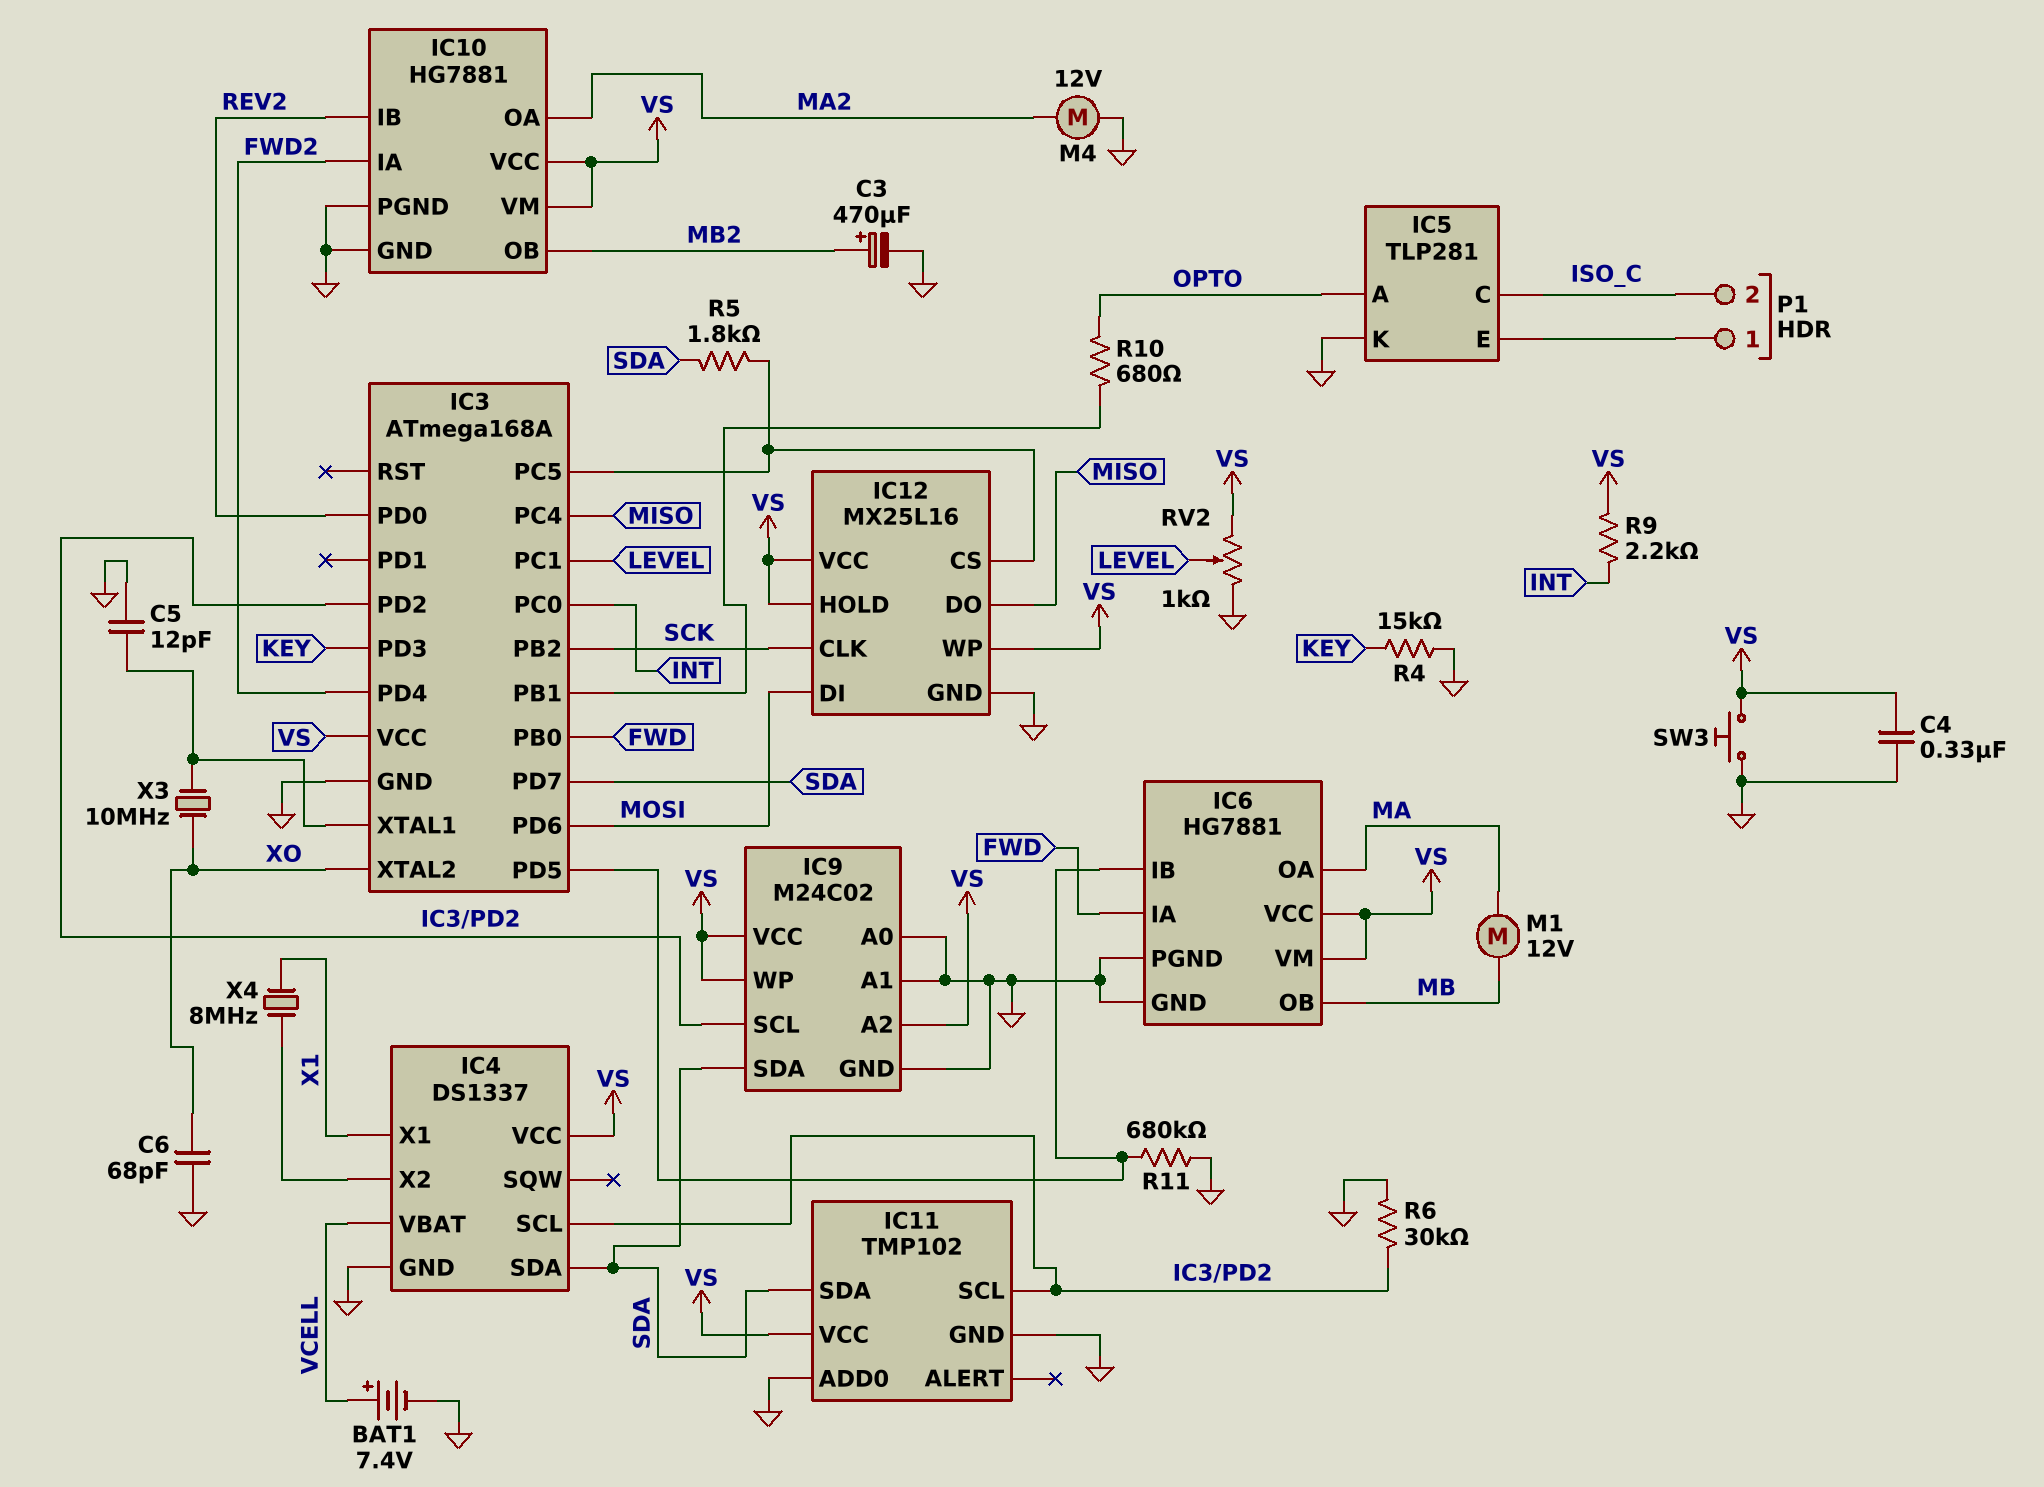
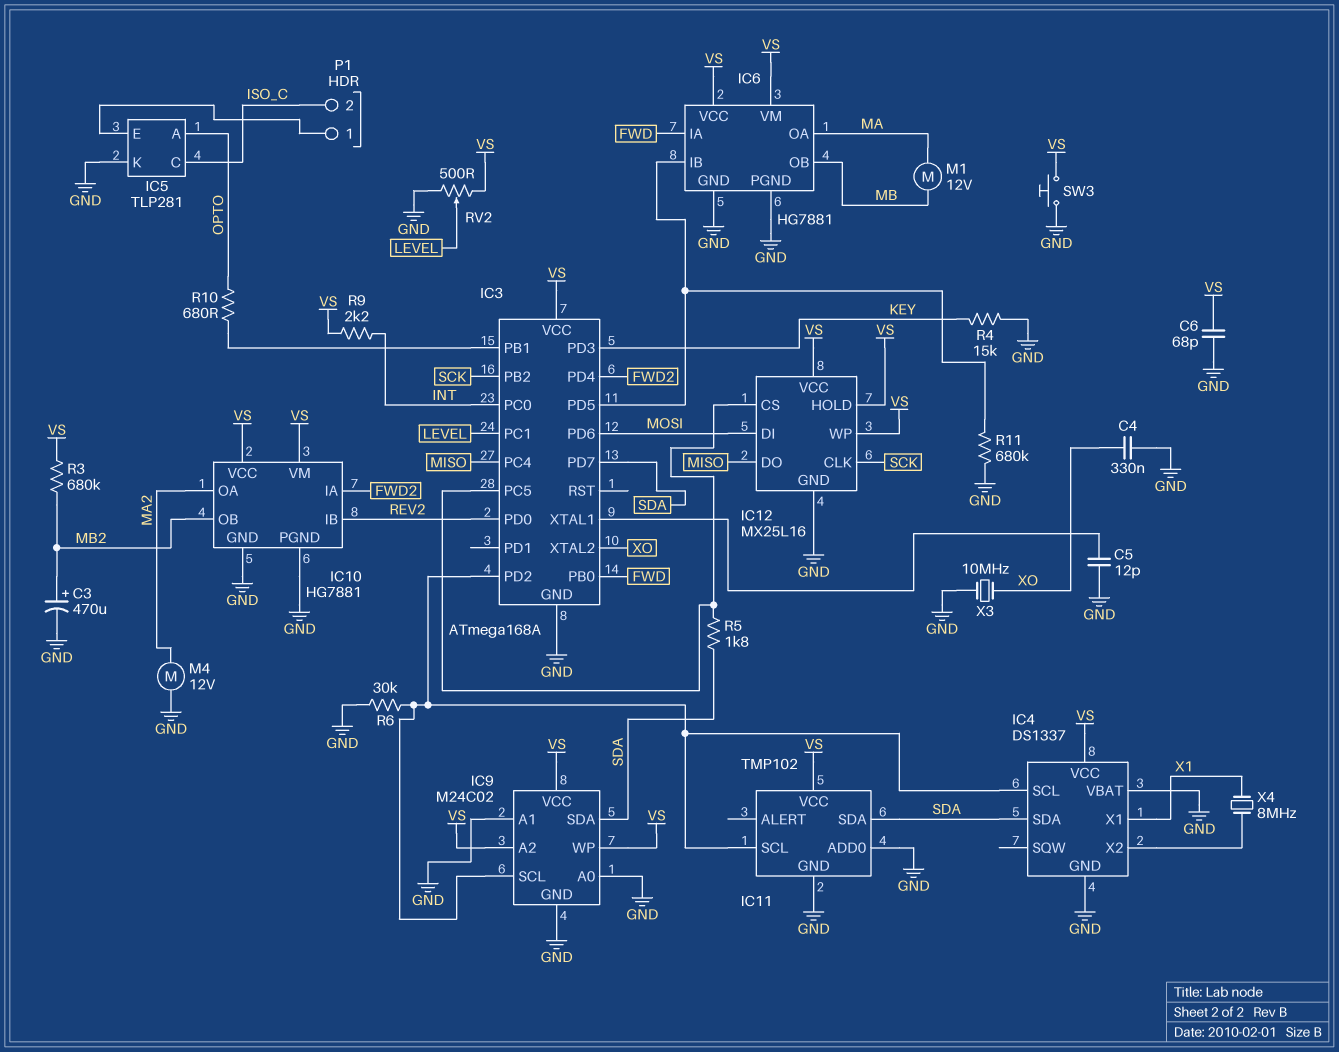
BAT1: 7.4V (plus VCELL, minus GND) -> none
C4: 330nF (GND, VS) -> 330nF (GND, XO)
C6: 68pF (GND, XO) -> 68pF (GND, VS)
IC4 pin VBAT: VCELL -> GND
R3: none -> 680k (MB2, VS)
RV2: 1k (GND, VS, wiper LEVEL) -> 500 (GND, VS, wiper LEVEL)
X3: 10MHz (IC3/XTAL1, XO) -> 10MHz (GND, XO)

